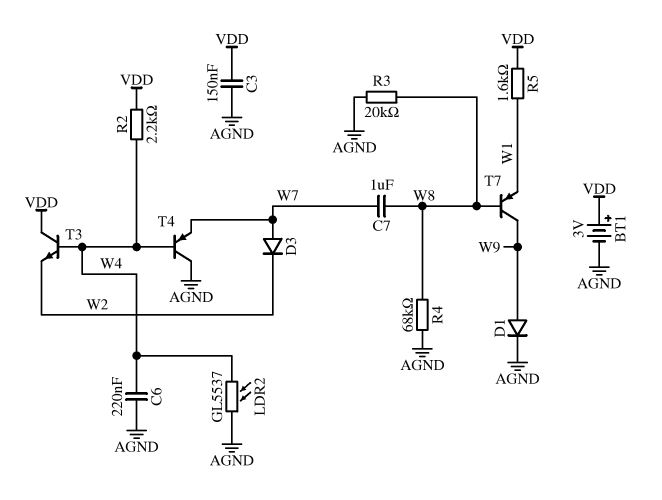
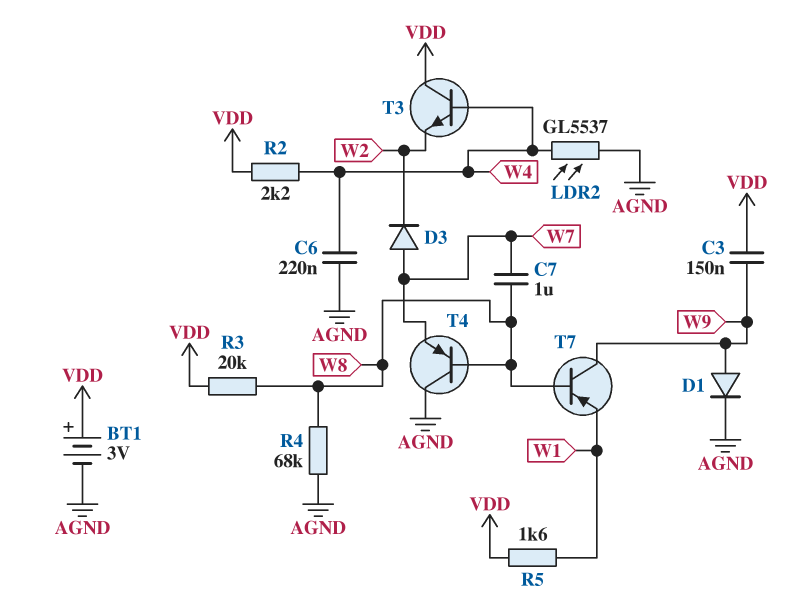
C3: 150nF (AGND, VDD) -> 150nF (VDD, W9)
R3: 20k (AGND, W8) -> 20k (VDD, W8)
T4: PNP (B W4, C AGND, E W7) -> PNP (B W8, C AGND, E W7)

